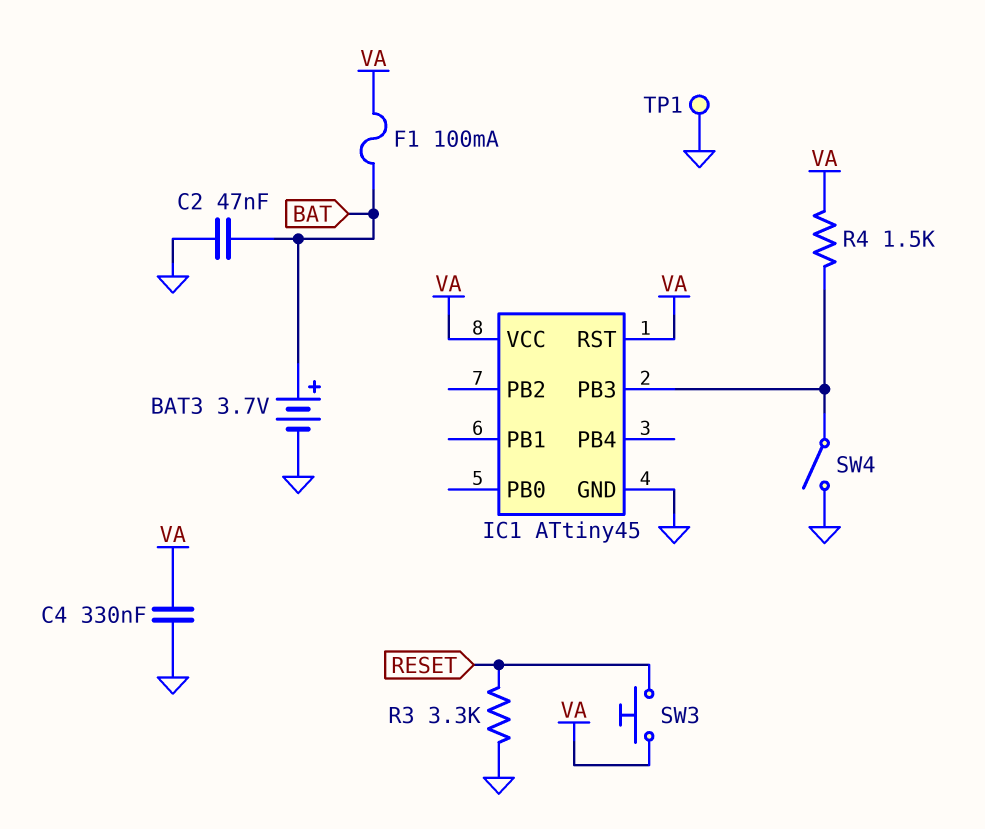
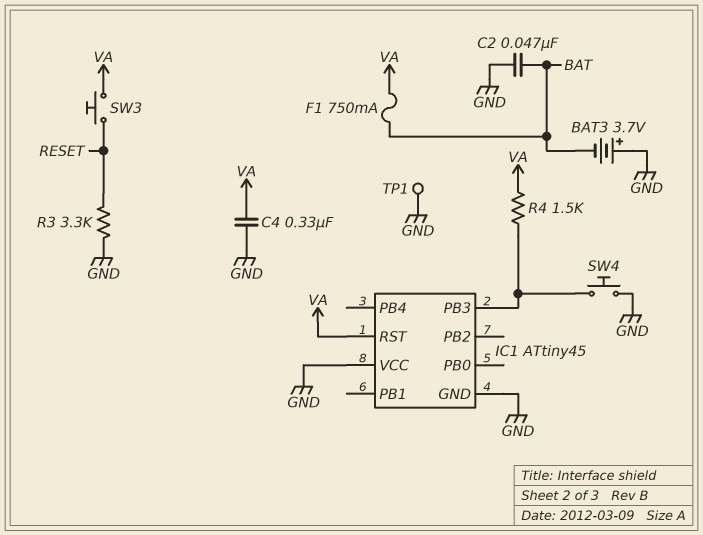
BAT3: 3.7V (plus BAT, minus GND) -> 3.7V (plus GND, minus BAT)
F1: 100mA (BAT, VA) -> 750mA (BAT, VA)
IC1 pin VCC: VA -> GND
SW4: switch (GND, IC1/PB3) -> button (GND, IC1/PB3)

